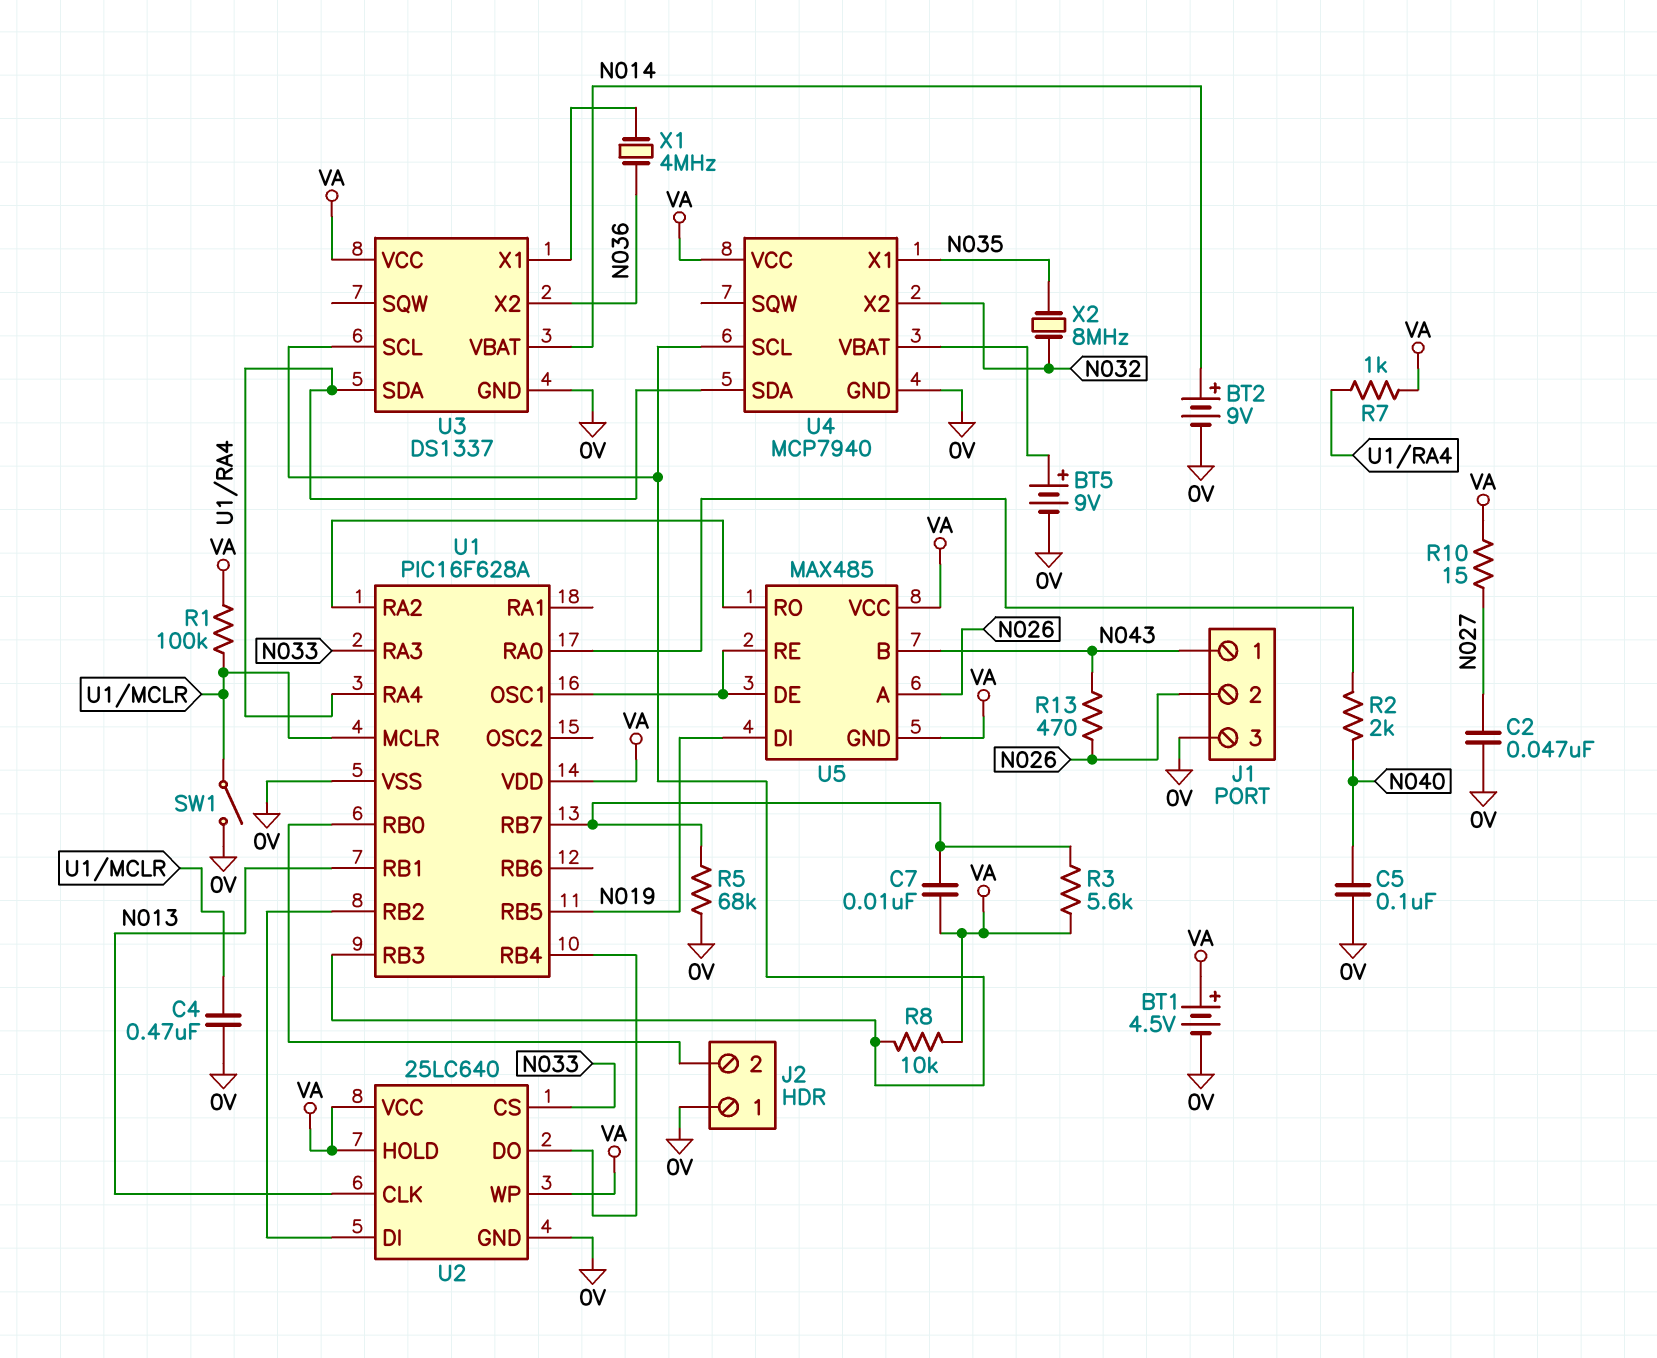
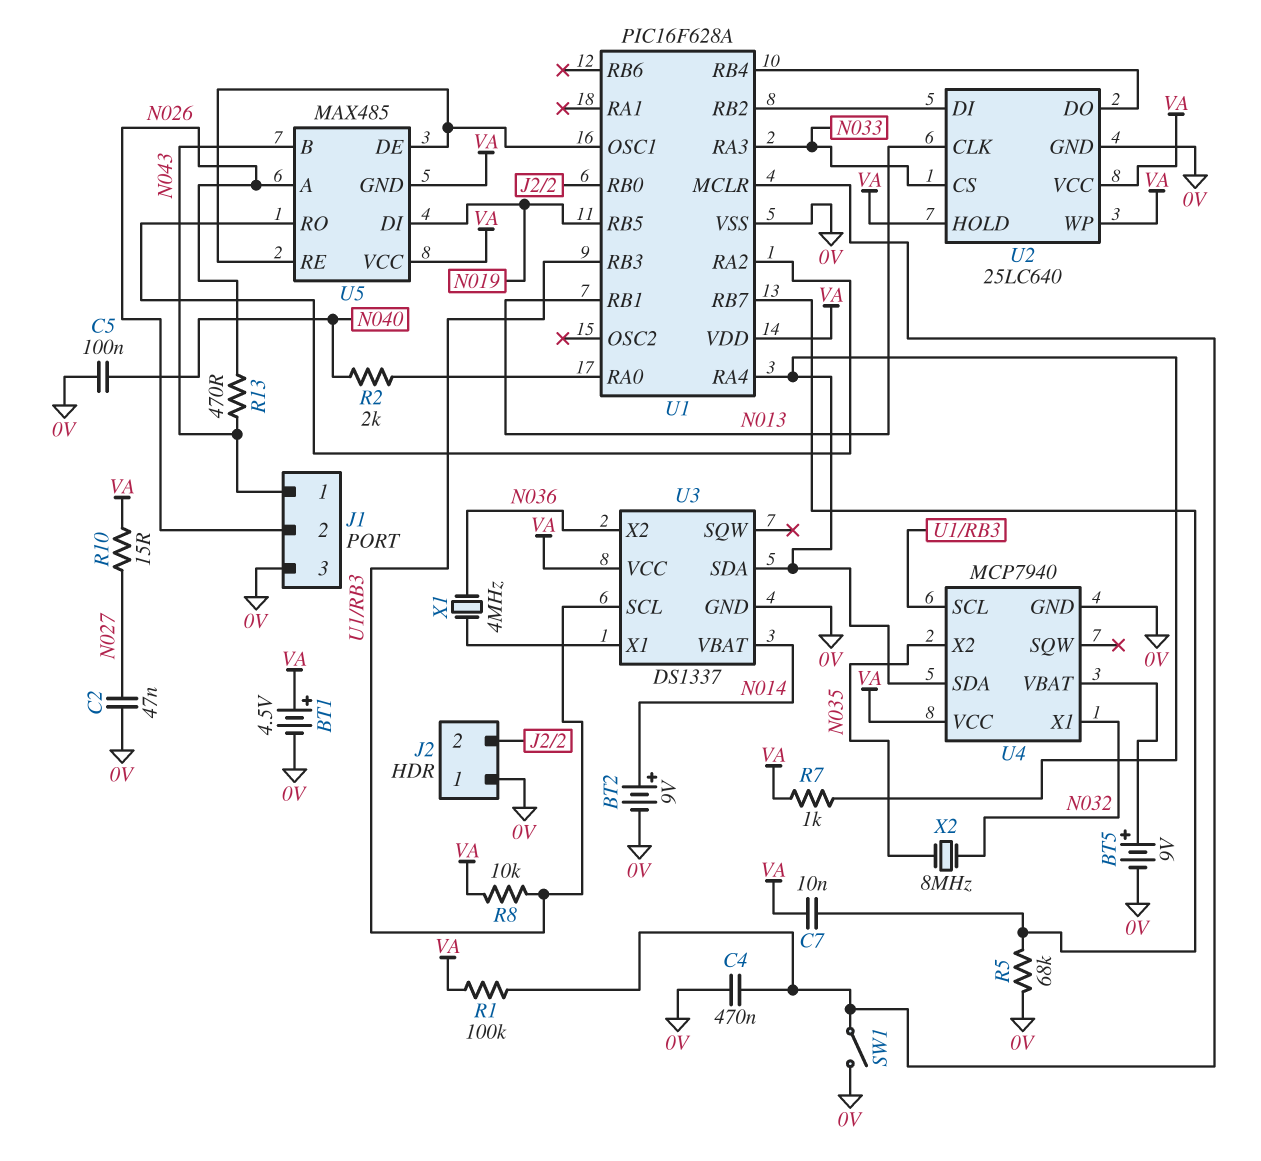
R3: 5.6k (U1/RB7, VA) -> none
U4 pin X1: N035 -> N032
U4 pin X2: N032 -> N035

